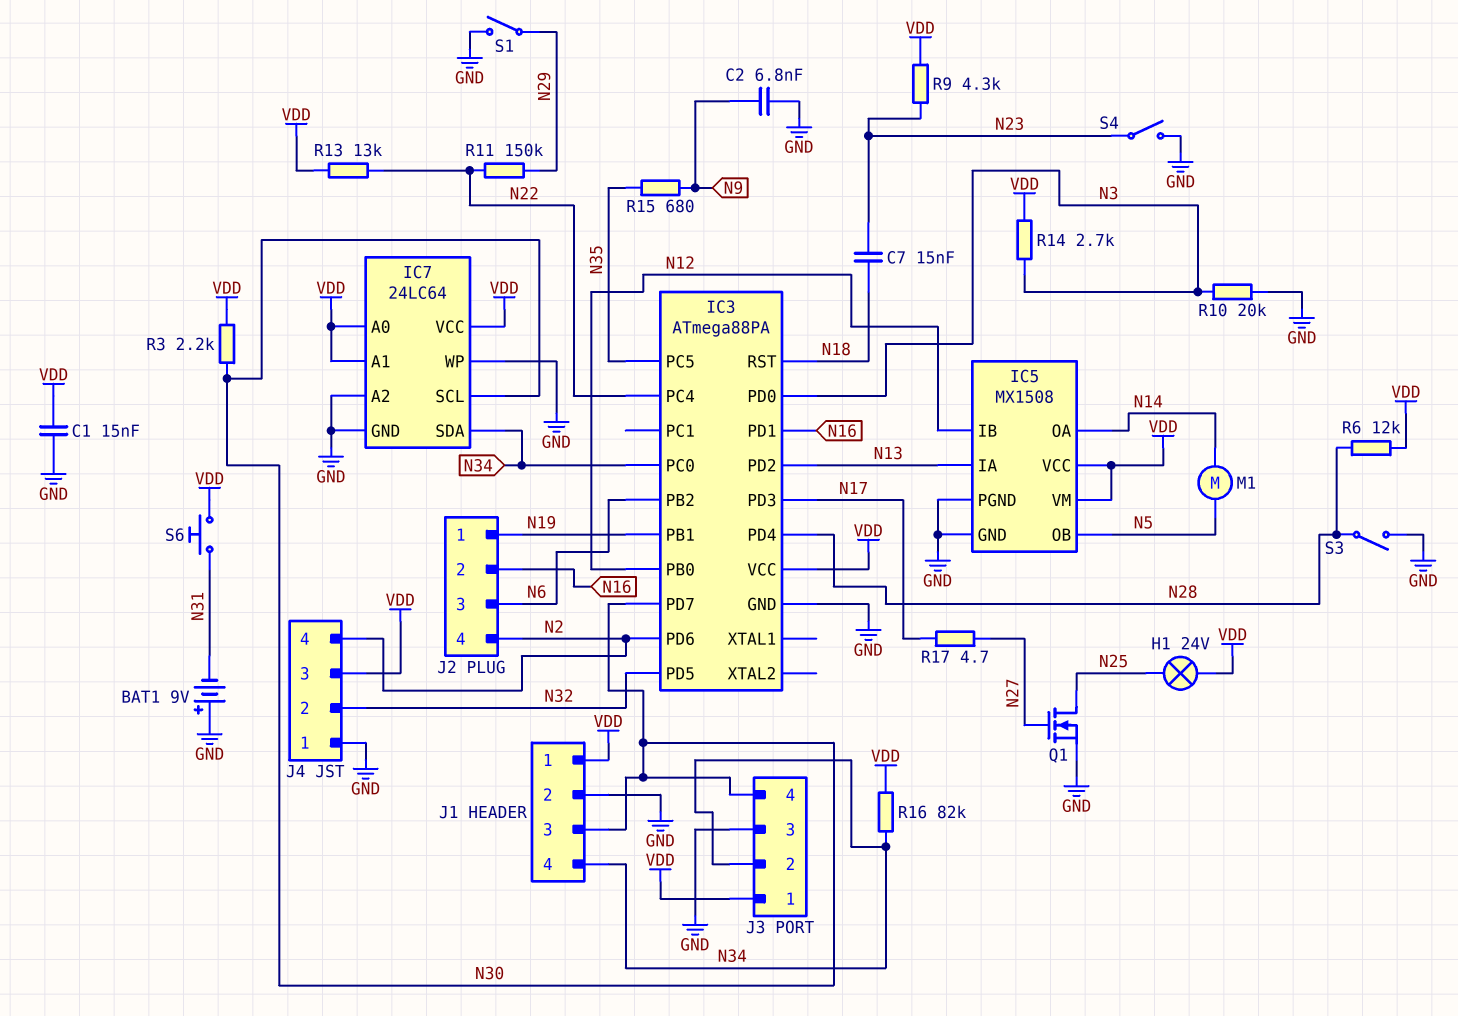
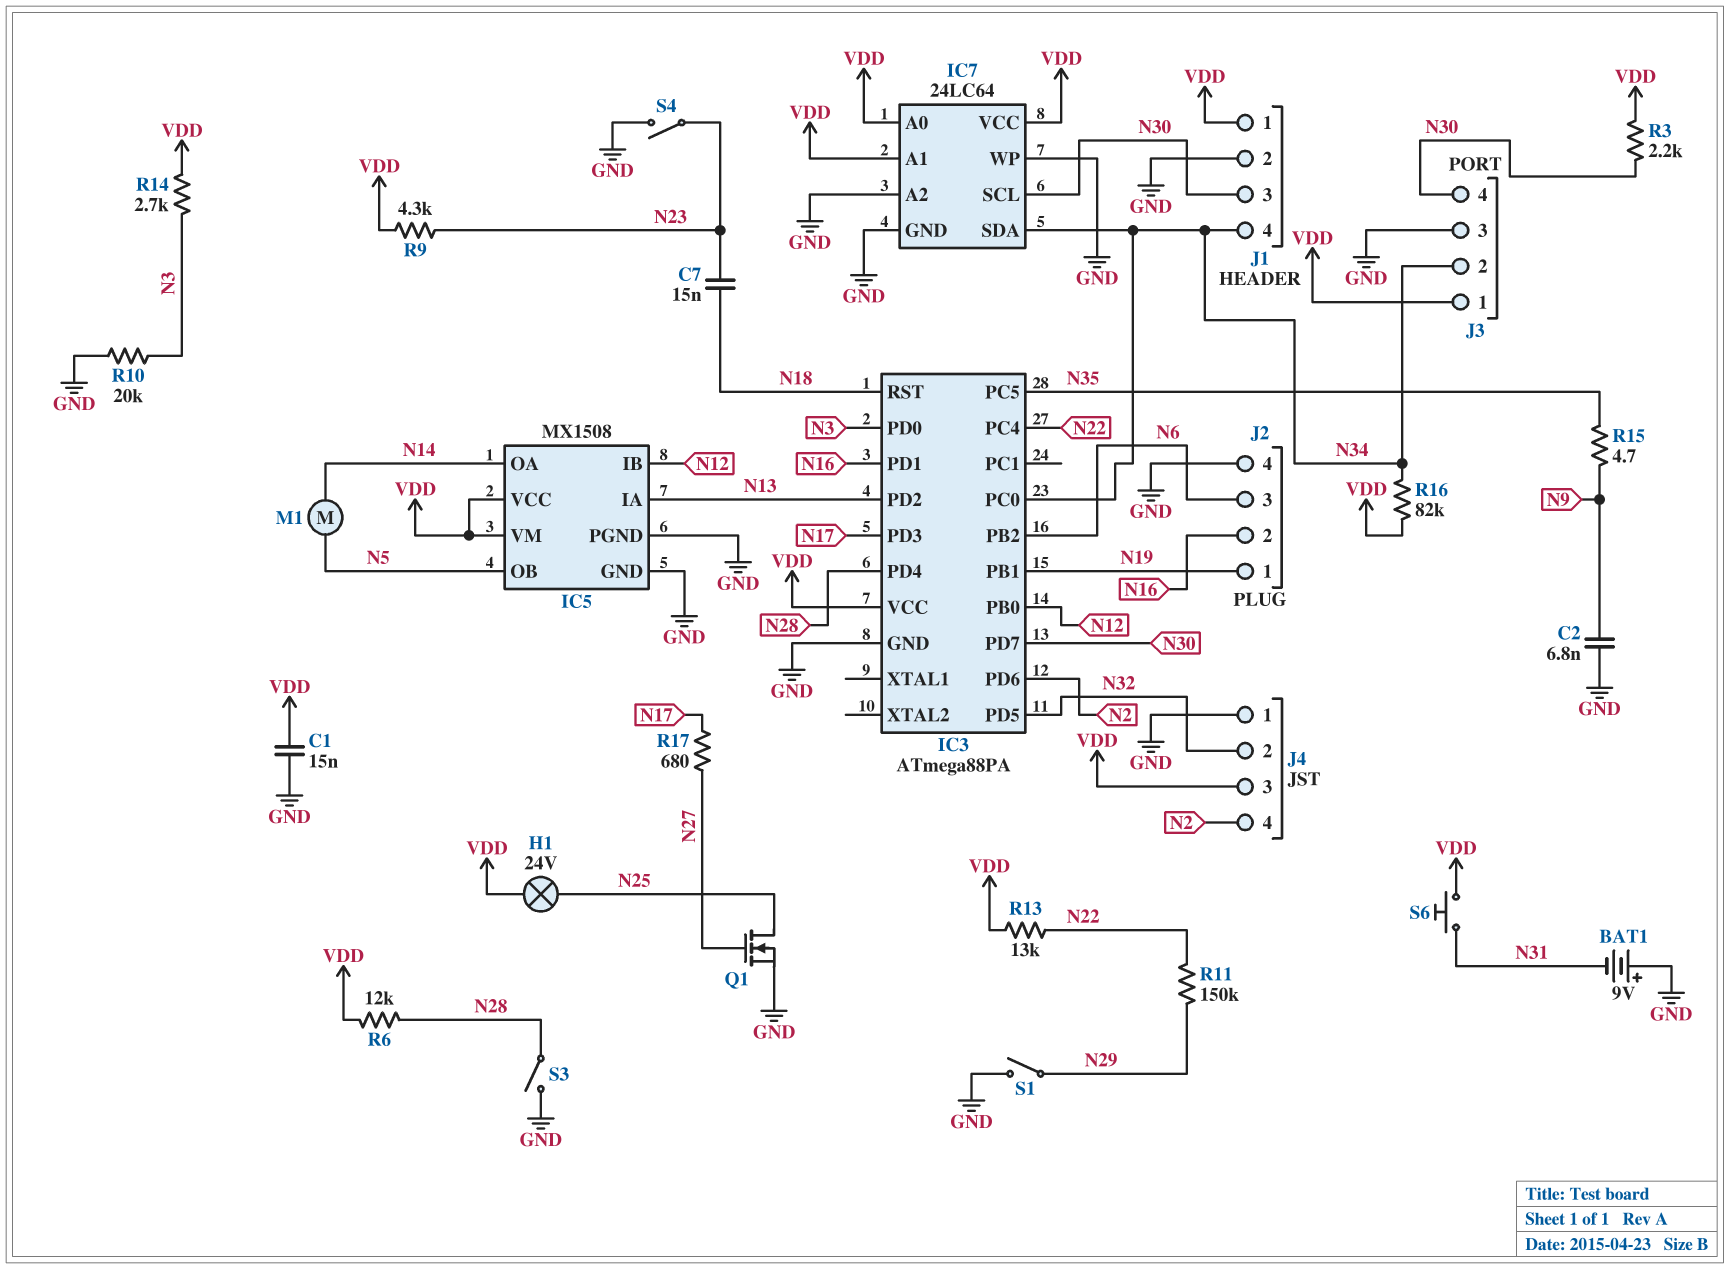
J2 pin 4: N2 -> GND
R15: 680 (N9, N35) -> 4.7 (N9, N35)
R17: 4.7 (N17, N27) -> 680 (N17, N27)

